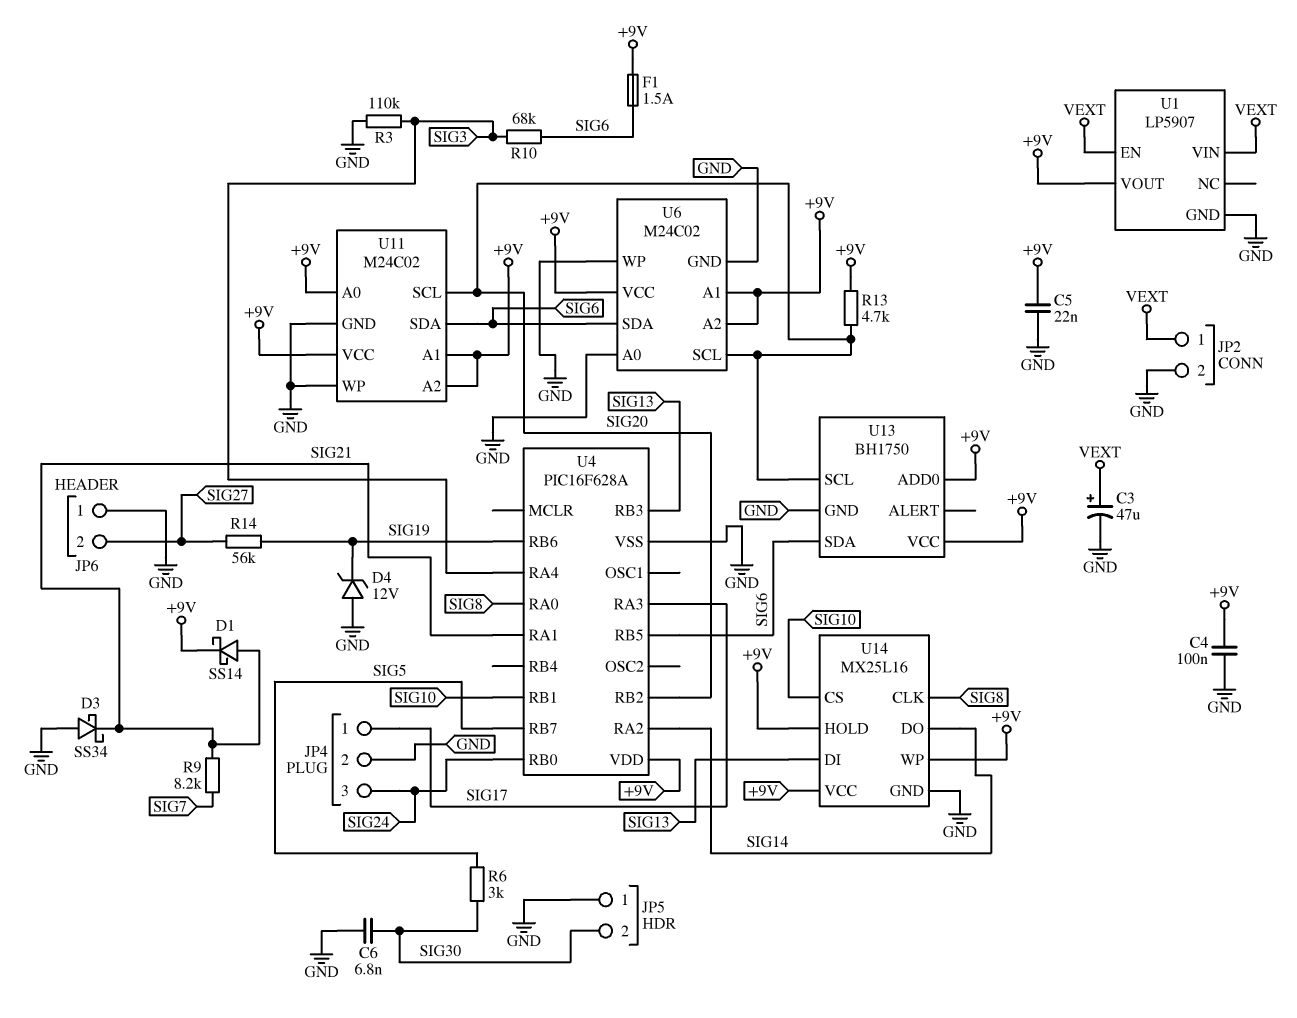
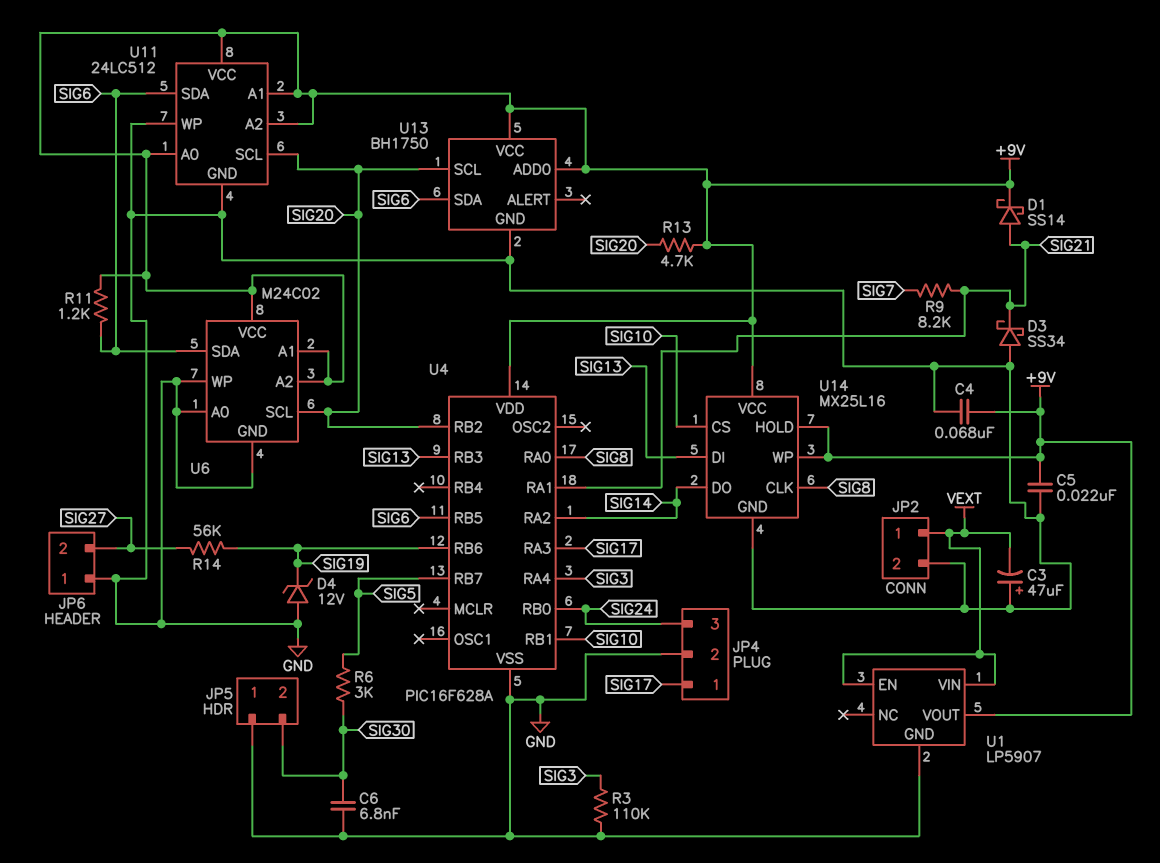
C3: 47uF (plus VEXT, minus GND) -> 47uF (plus GND, minus VEXT)
C4: 100nF (+9V, GND) -> 68nF (+9V, GND)
F1: 1.5A (+9V, SIG6) -> none
R10: 68k (SIG3, SIG6) -> none
R11: none -> 1.2k (+9V, SIG6)
U11: M24C02 -> 24LC512

